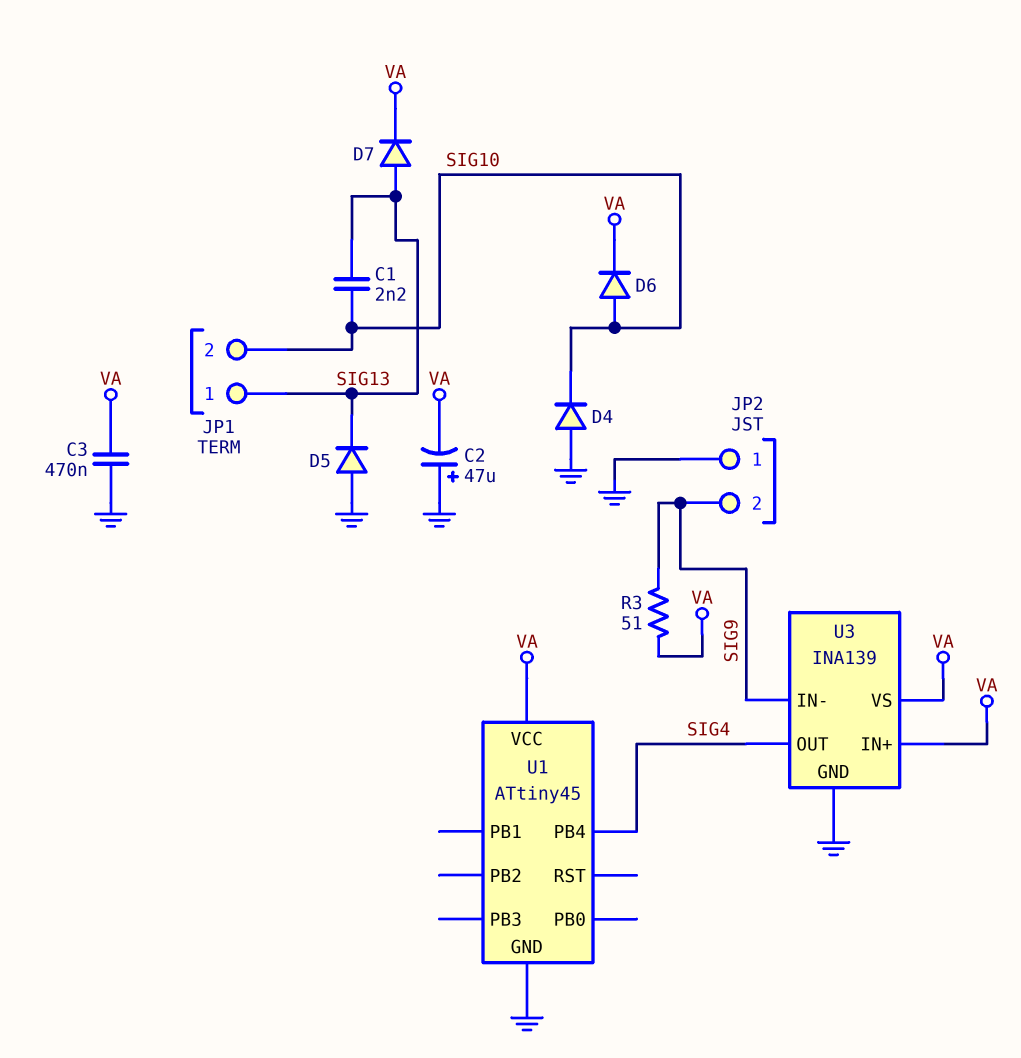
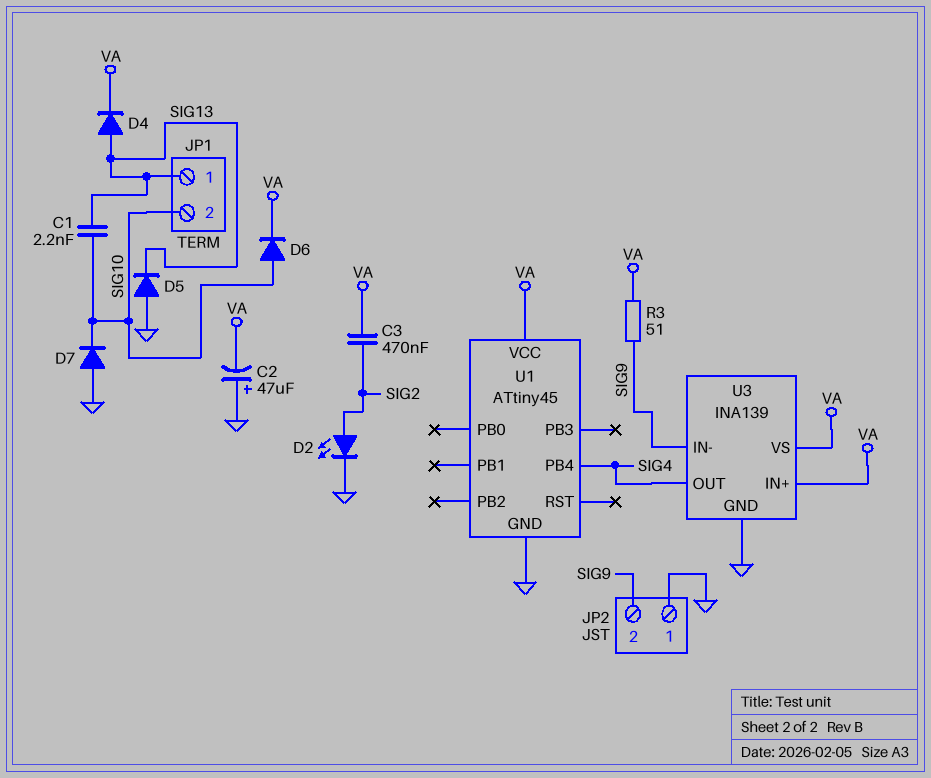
C3: 470nF (GND, VA) -> 470nF (SIG2, VA)
D2: none -> LED (A SIG2, K GND)
D4: diode (A GND, K SIG10) -> diode (A SIG13, K VA)
D7: diode (A SIG13, K VA) -> diode (A GND, K SIG10)

